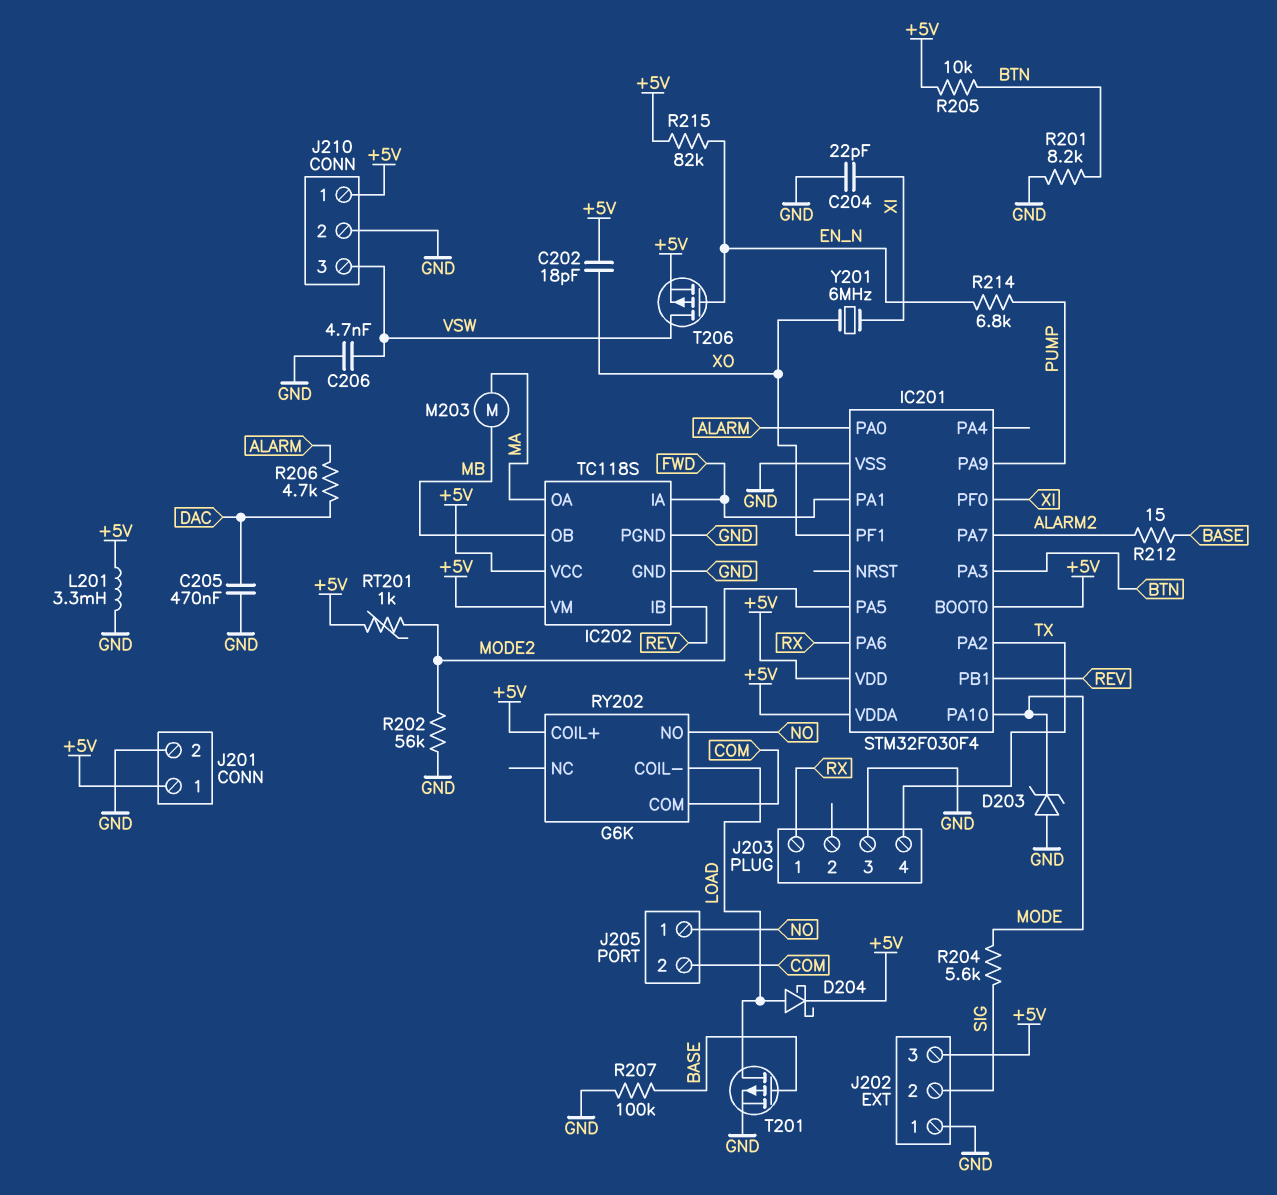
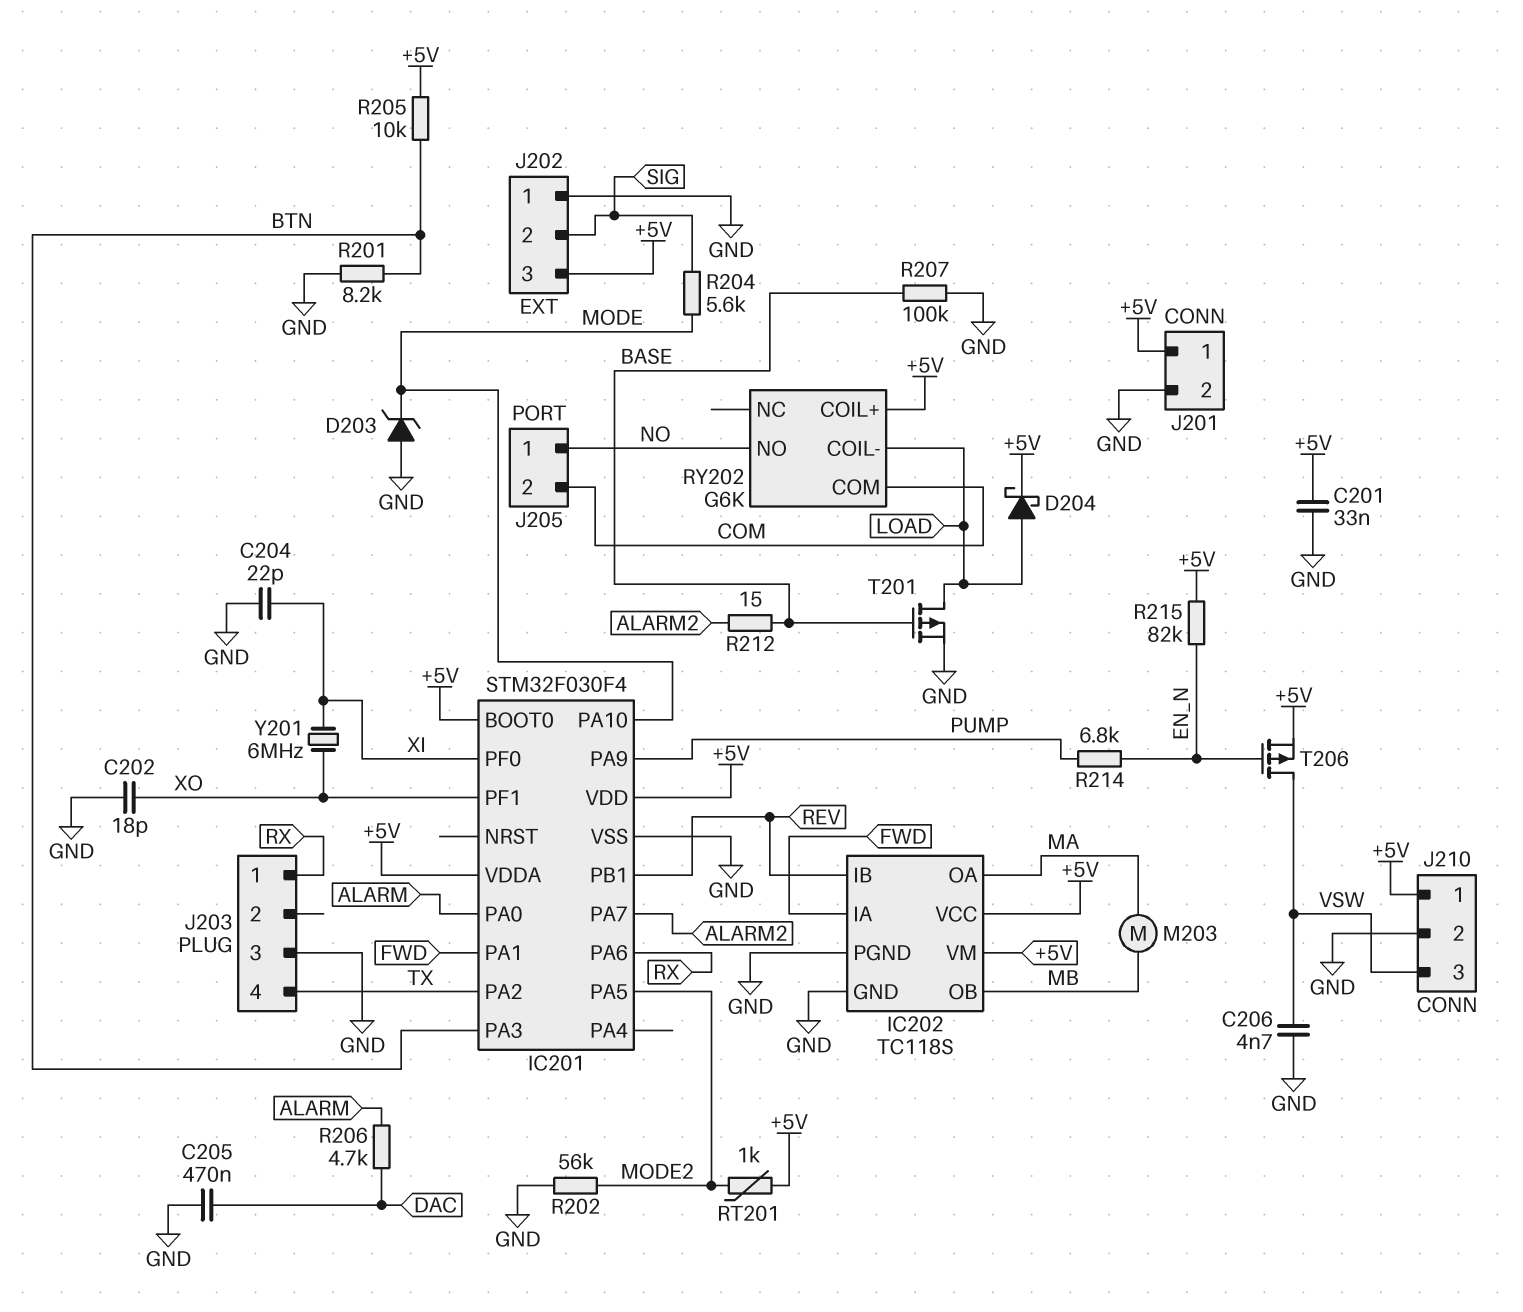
C201: none -> 33nF (+5V, GND)
C202: 18pF (+5V, XO) -> 18pF (GND, XO)
L201: 3.3mH (+5V, GND) -> none

